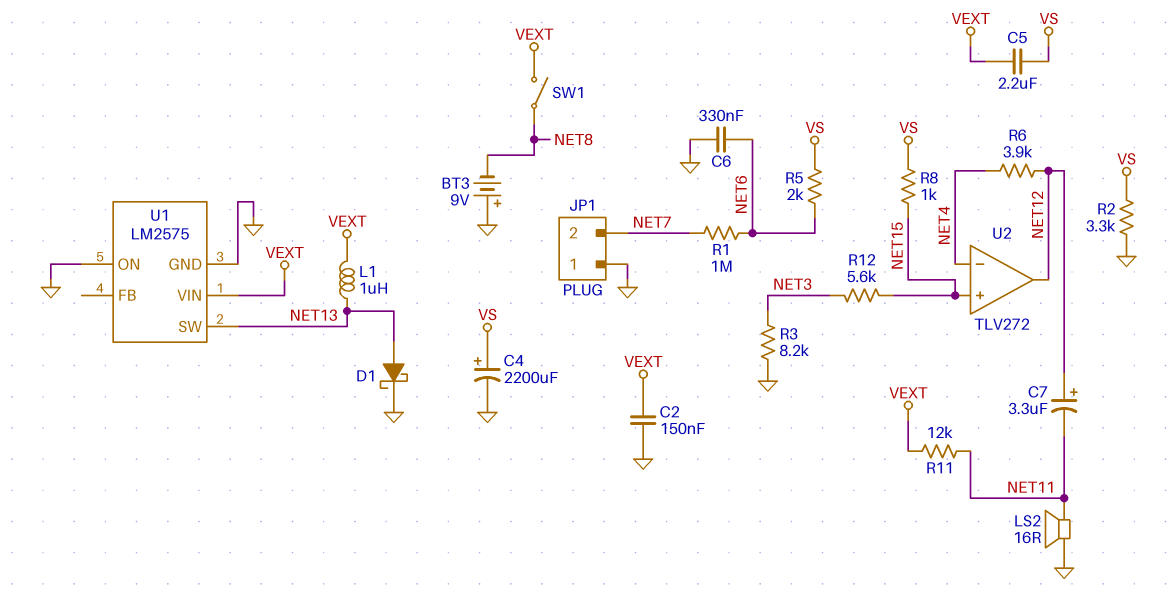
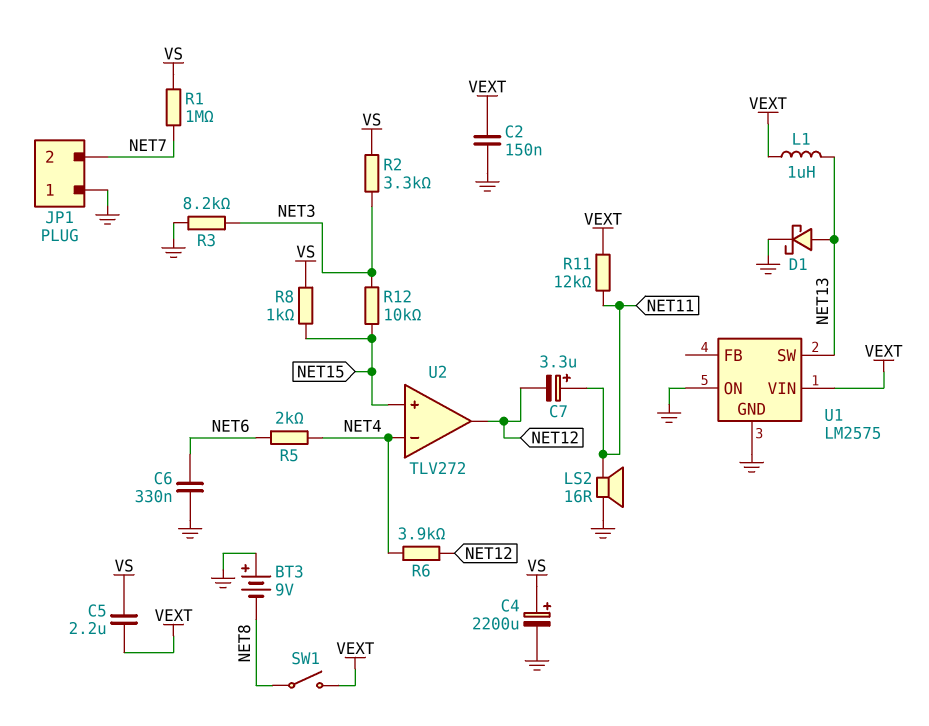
C7: 3.3uF (plus NET12, minus NET11) -> 3.3uF (plus NET11, minus NET12)
R1: 1M (NET6, NET7) -> 1M (NET7, VS)
R2: 3.3k (GND, VS) -> 3.3k (NET3, VS)
R5: 2k (NET6, VS) -> 2k (NET4, NET6)
R12: 5.6k (NET3, NET15) -> 10k (NET3, NET15)

